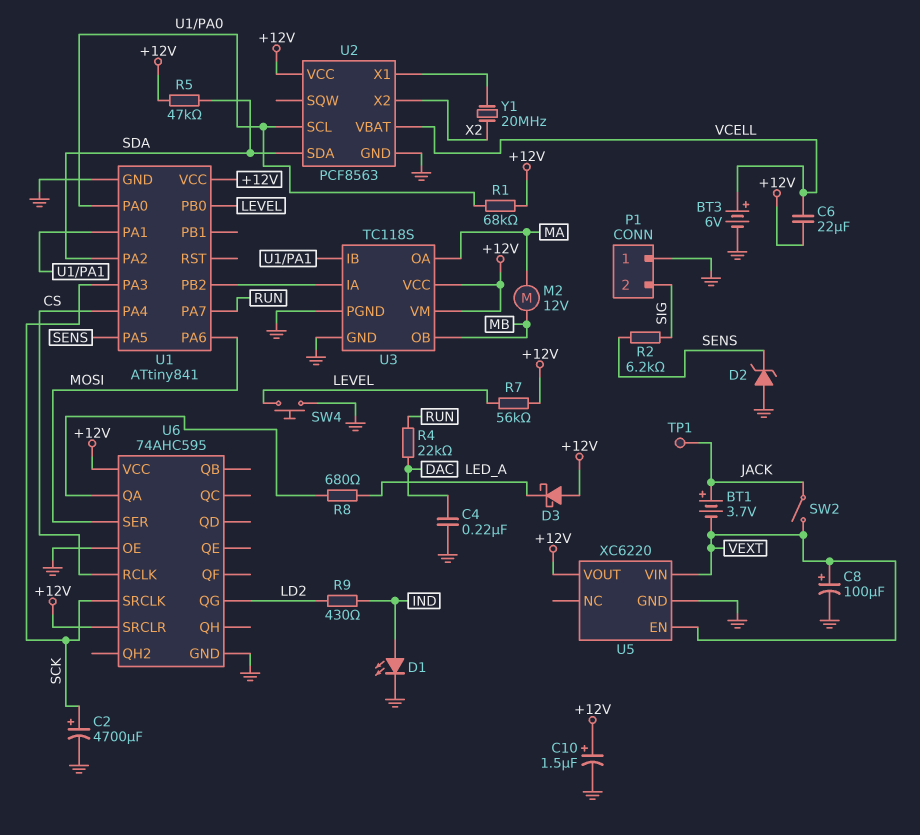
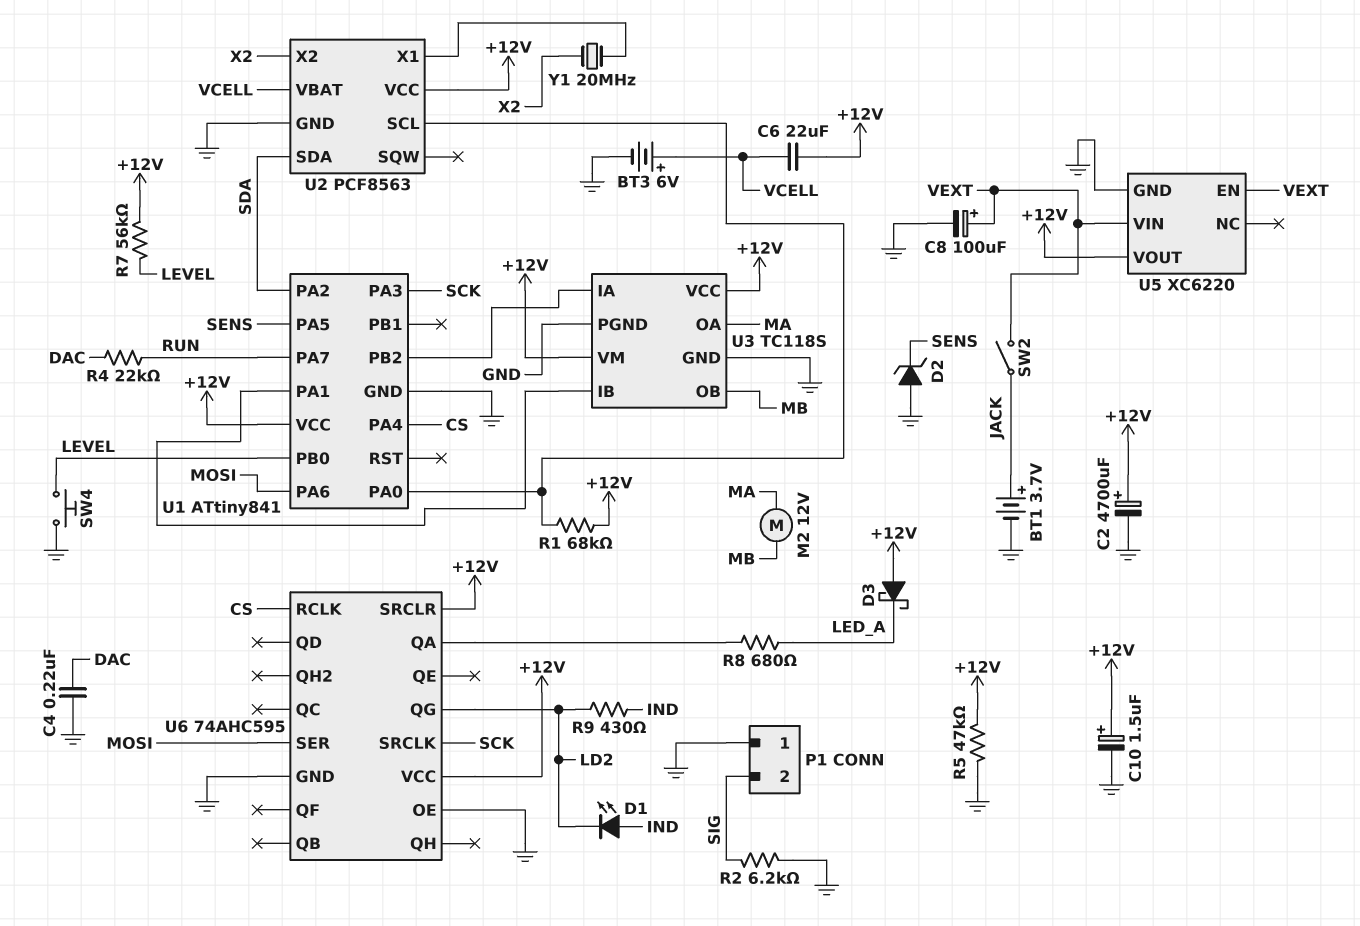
BT1: 3.7V (plus JACK, minus VEXT) -> 3.7V (plus JACK, minus GND)
C2: 4700uF (plus SCK, minus GND) -> 4700uF (plus +12V, minus GND)
D1: LED (A IND, K GND) -> LED (A IND, K LD2)
R2: 6.2k (SENS, SIG) -> 6.2k (GND, SIG)
R5: 47k (+12V, SDA) -> 47k (+12V, GND)
TP1: test point (JACK) -> none

